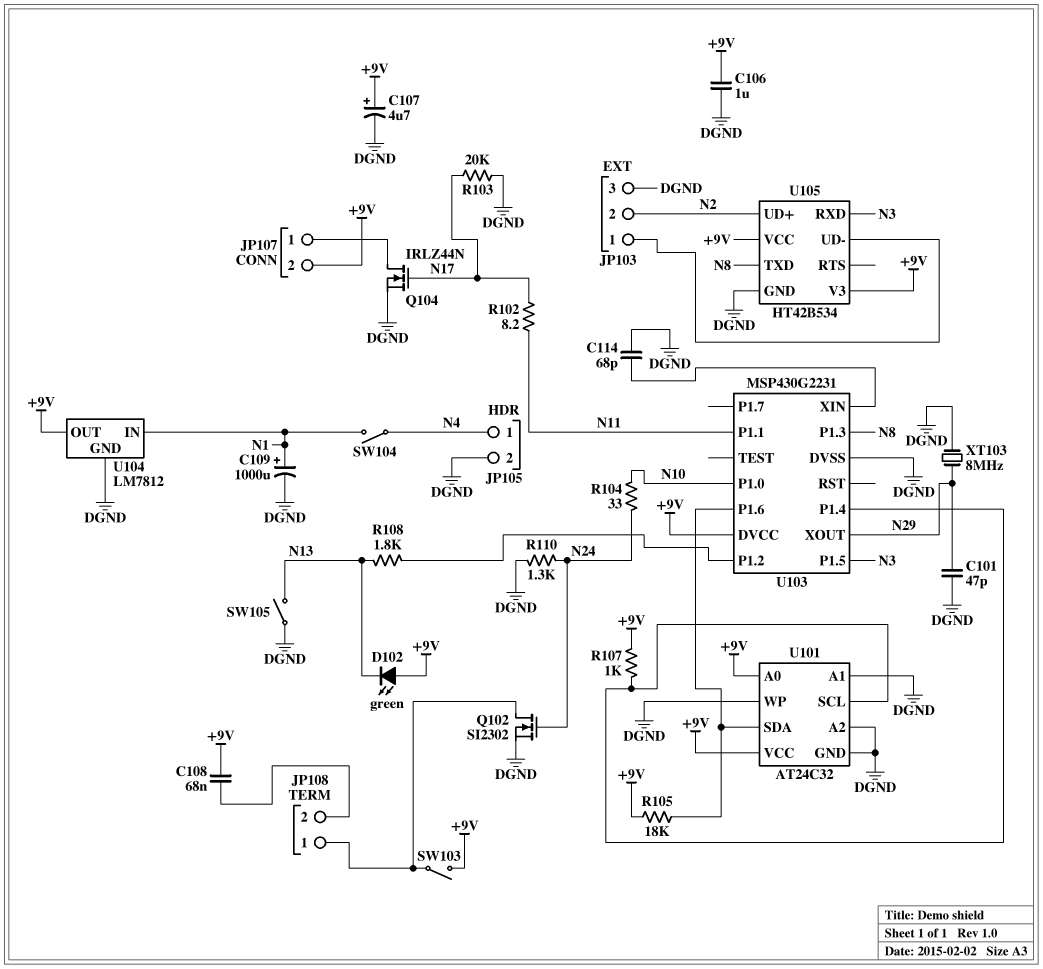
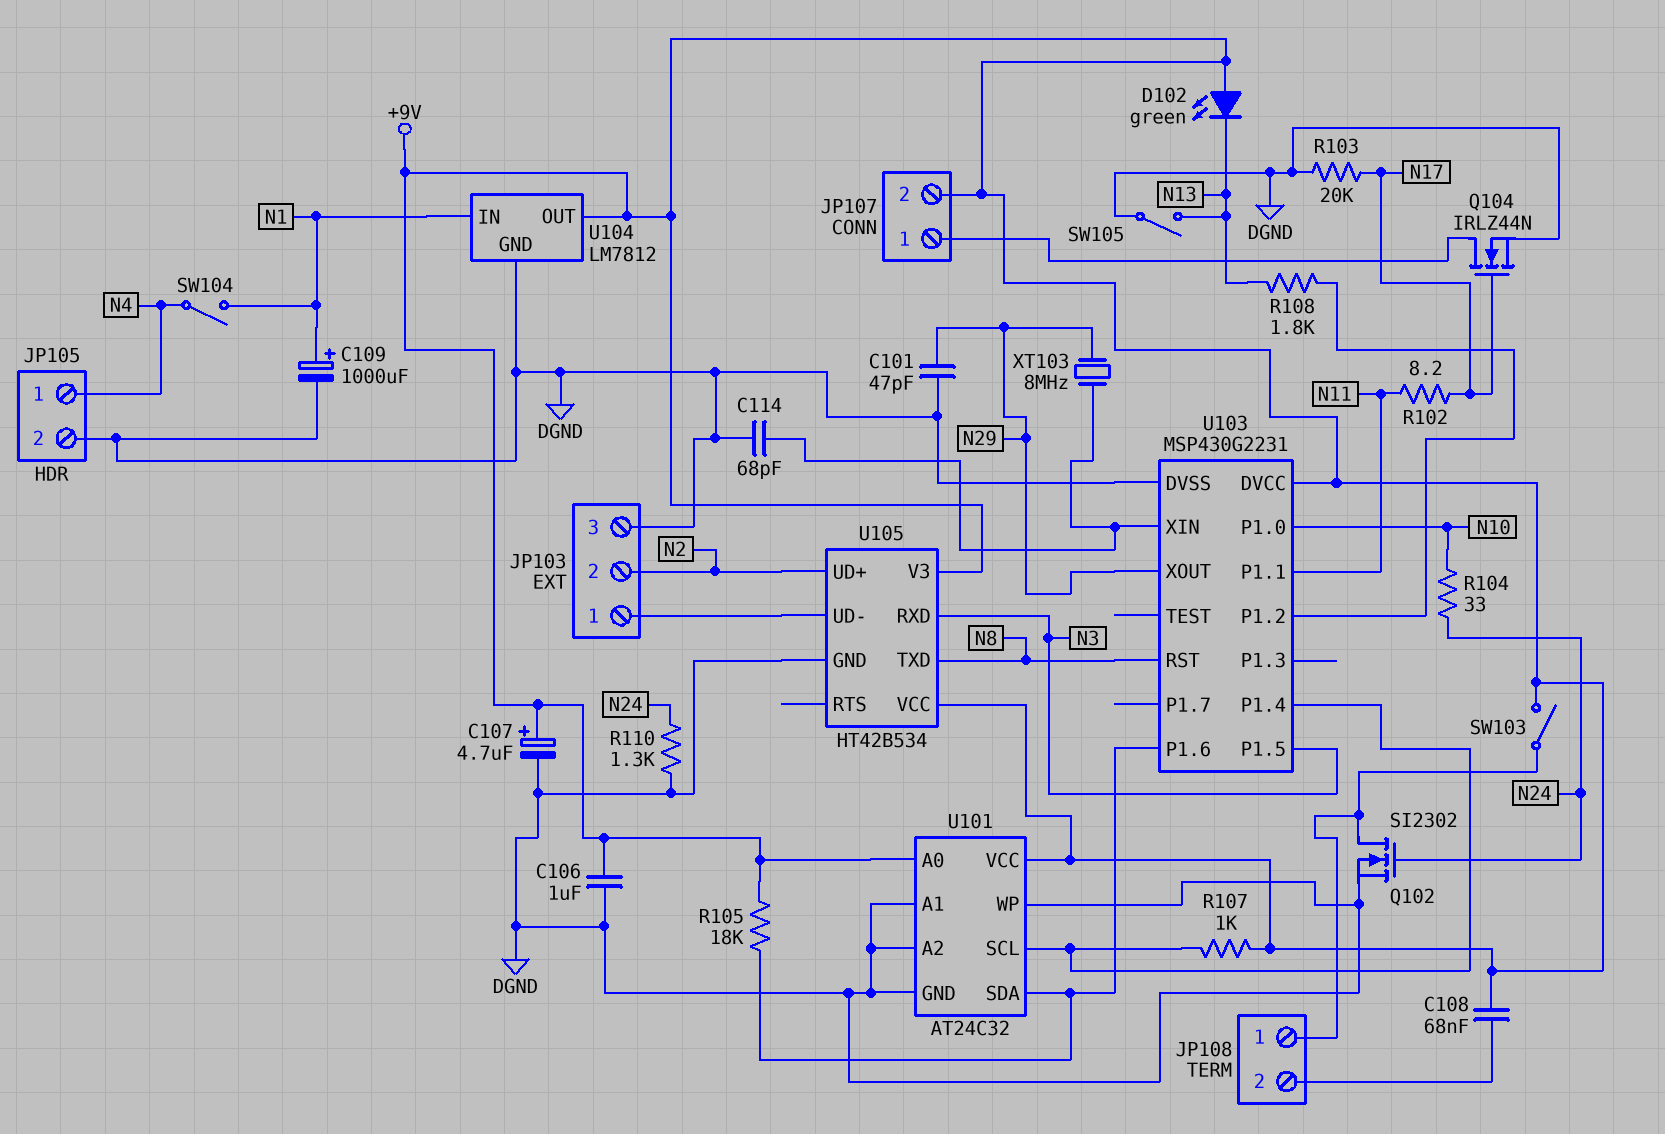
U103 pin P1.3: N8 -> none
U103 pin RST: none -> N8
XT103: 8MHz (DGND, N29) -> 8MHz (N29, U103/XIN)

